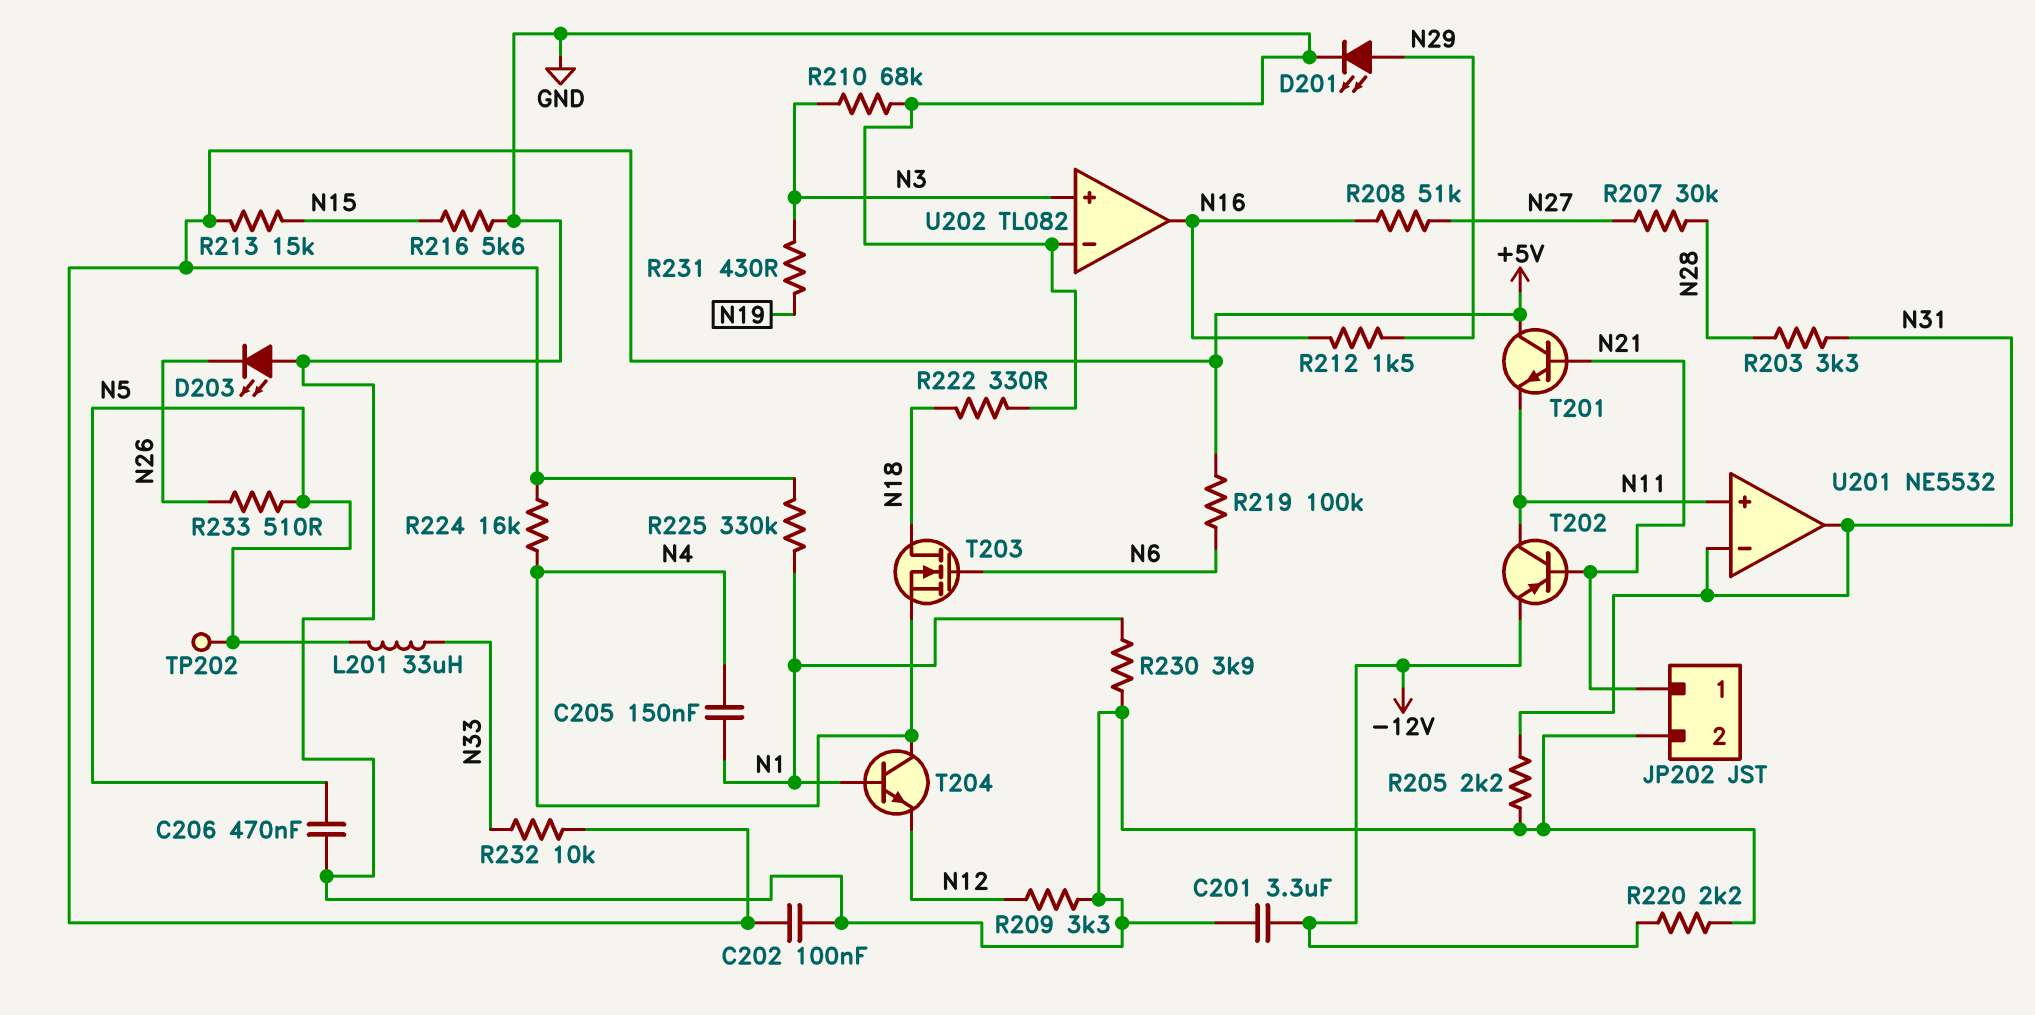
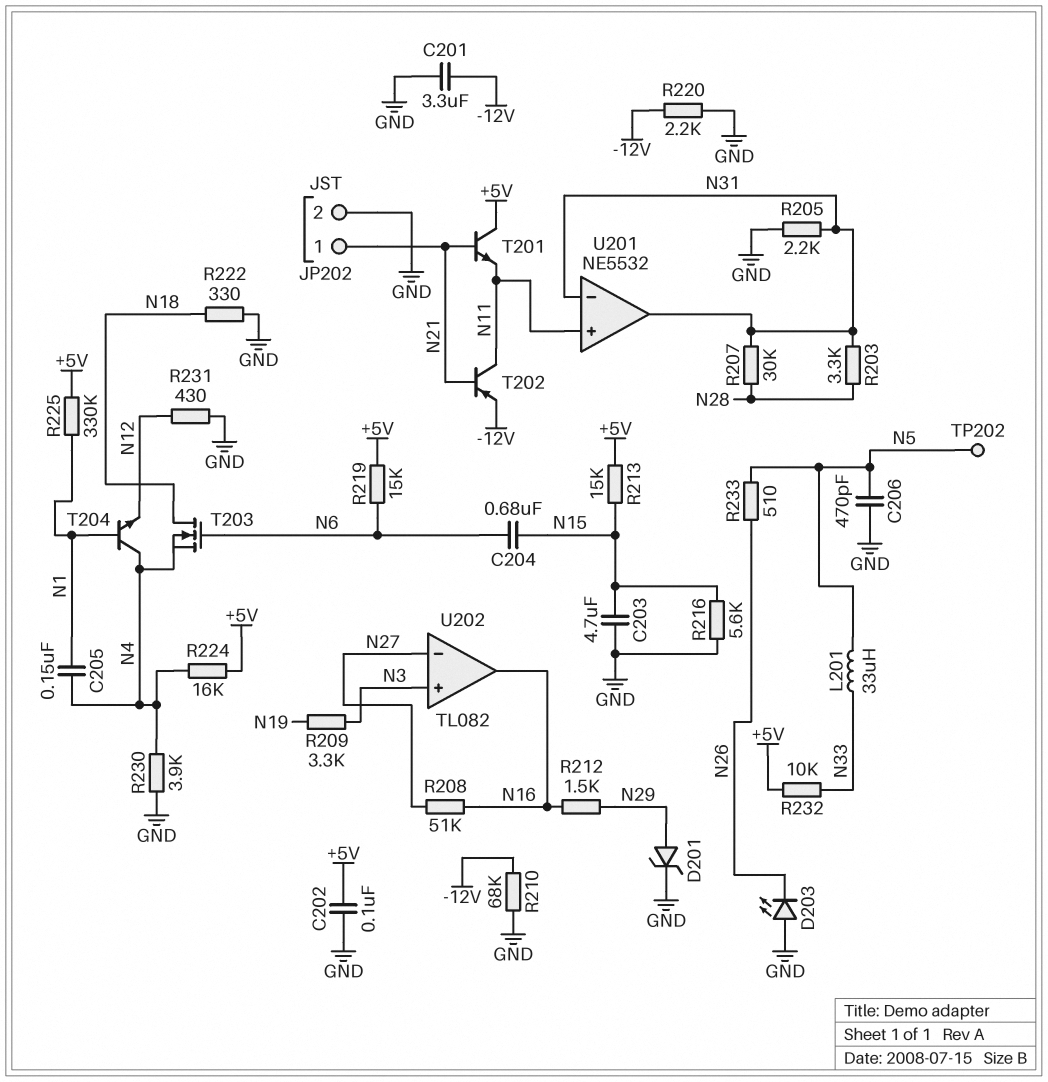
C203: none -> 4.7uF (GND, N15)
C204: none -> 680nF (N6, N15)
C206: 470nF (GND, N5) -> 470pF (GND, N5)
D201: LED (A N29, K GND) -> zener (A N29, K GND)
R207: 30k (N27, N28) -> 30k (N28, N31)
R209: 3.3k (GND, N12) -> 3.3k (N3, N19)
R210: 68k (GND, N3) -> 68k (-12V, GND)
R219: 100k (+5V, N6) -> 15k (+5V, N6)
R230: 3.9k (GND, N1) -> 3.9k (GND, N4)
R231: 430 (N3, N19) -> 430 (GND, N12)
U202 pin in-: GND -> N27

